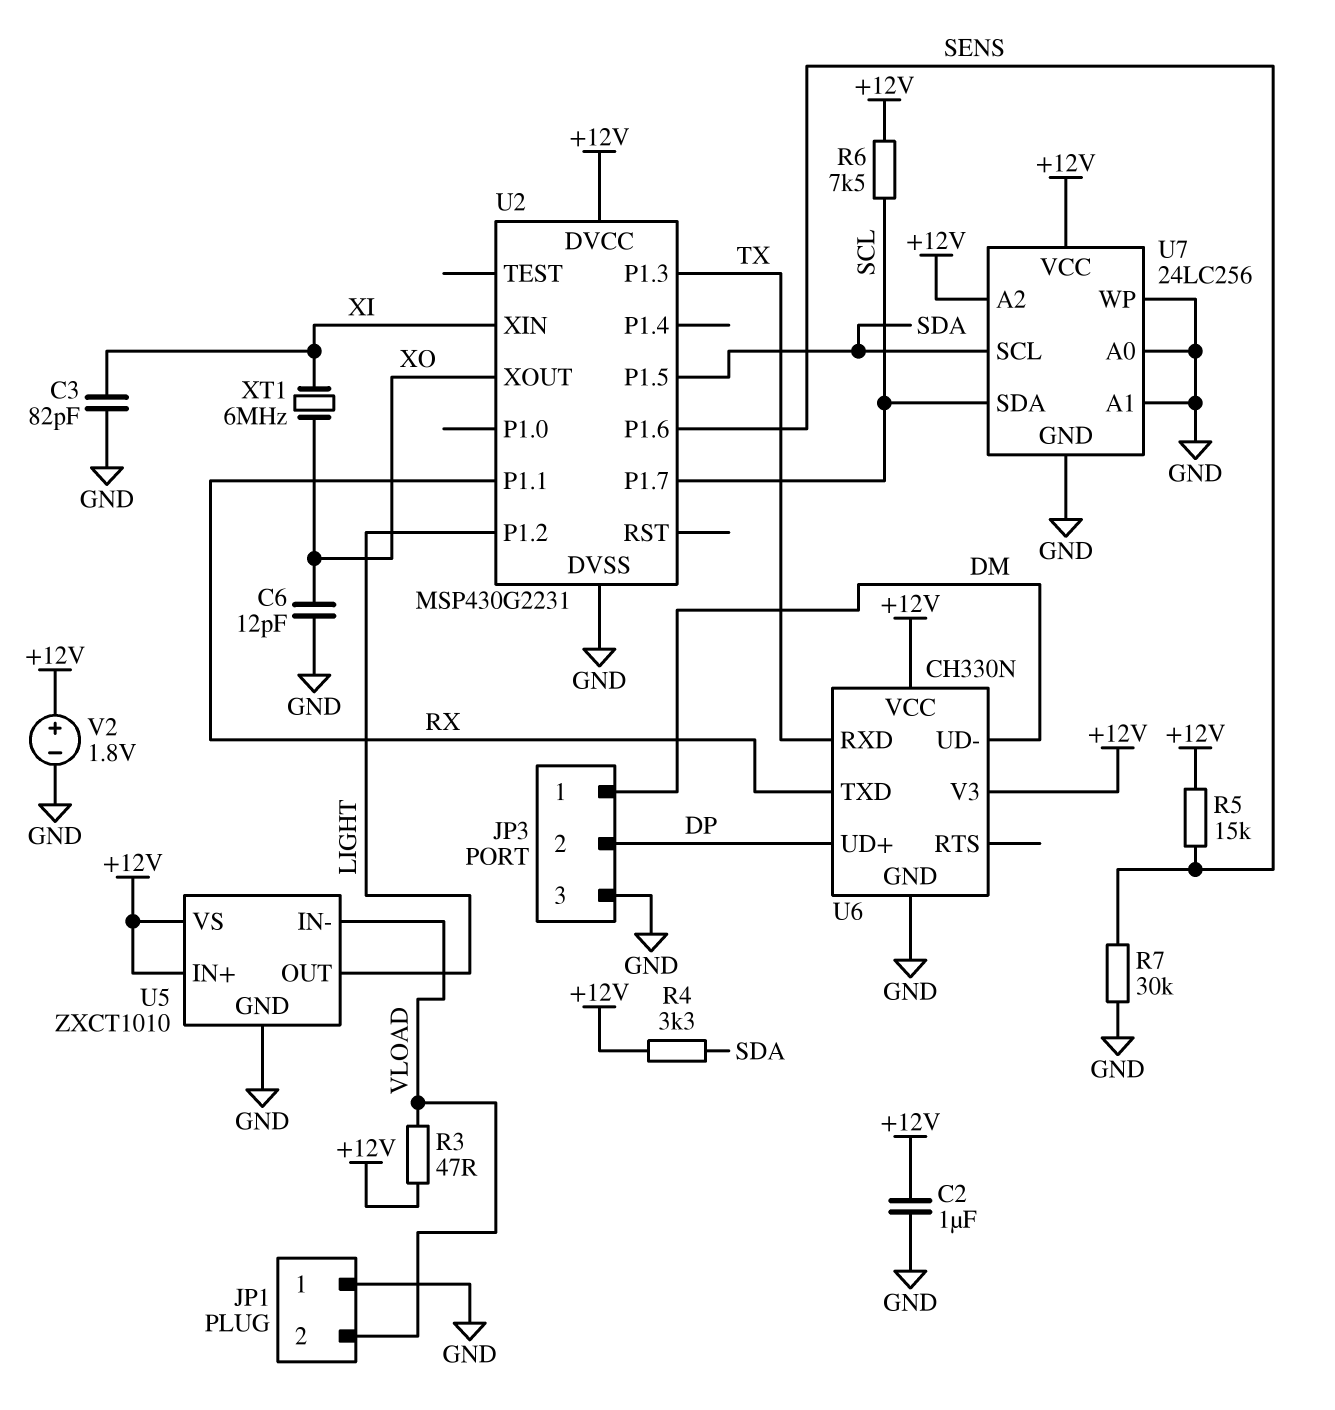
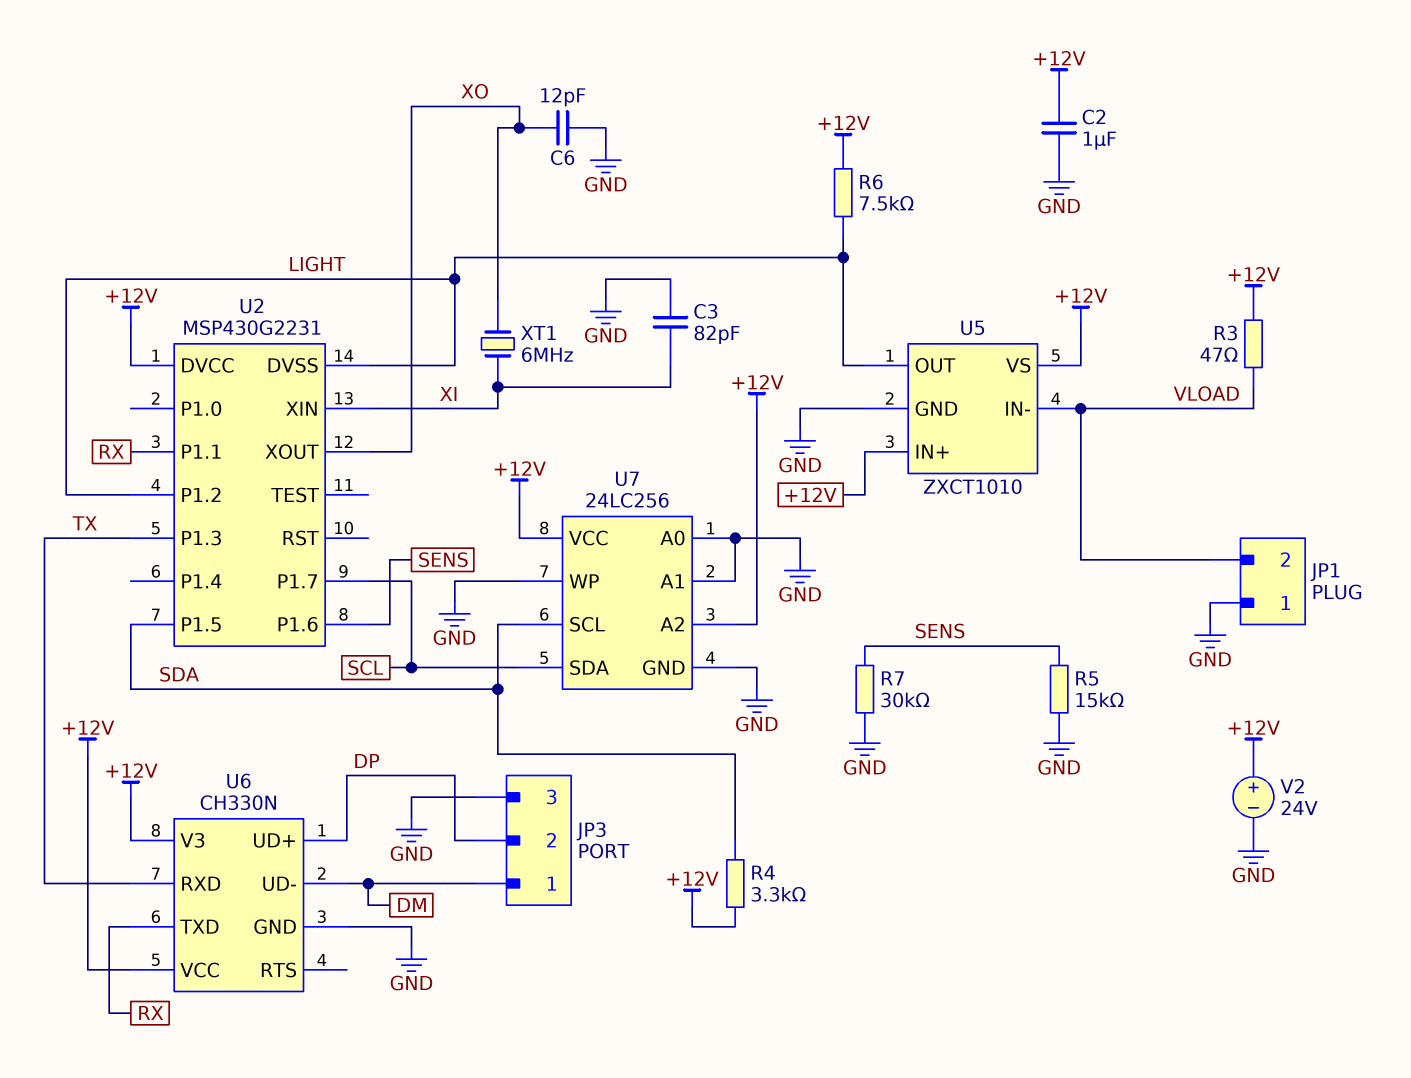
R5: 15k (+12V, SENS) -> 15k (GND, SENS)
R6: 7.5k (+12V, SCL) -> 7.5k (+12V, LIGHT)
U2 pin DVSS: GND -> LIGHT
V2: 1.8V (plus +12V, minus GND) -> 24V (plus +12V, minus GND)

